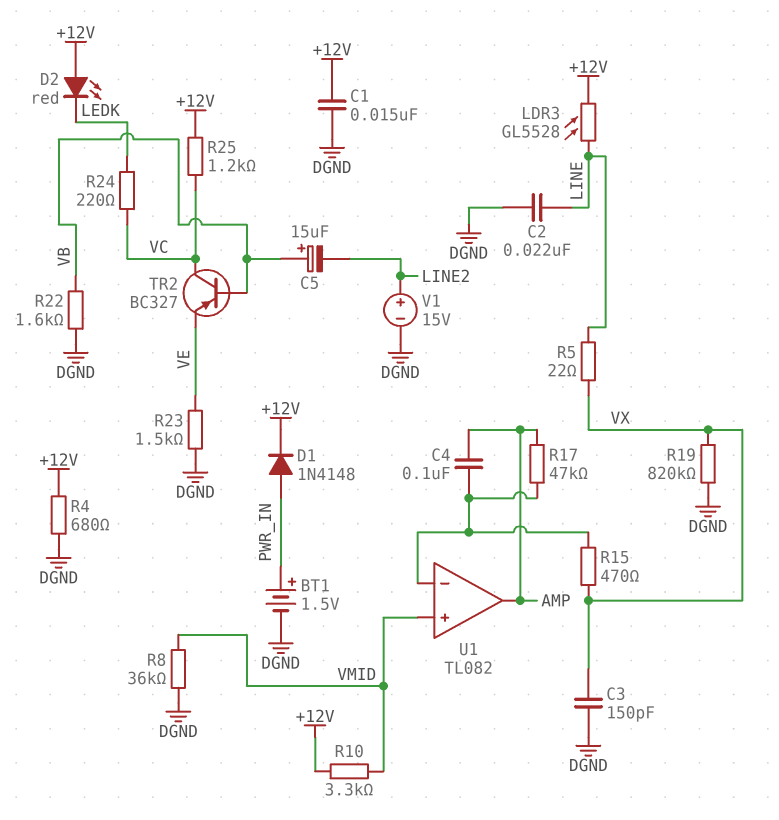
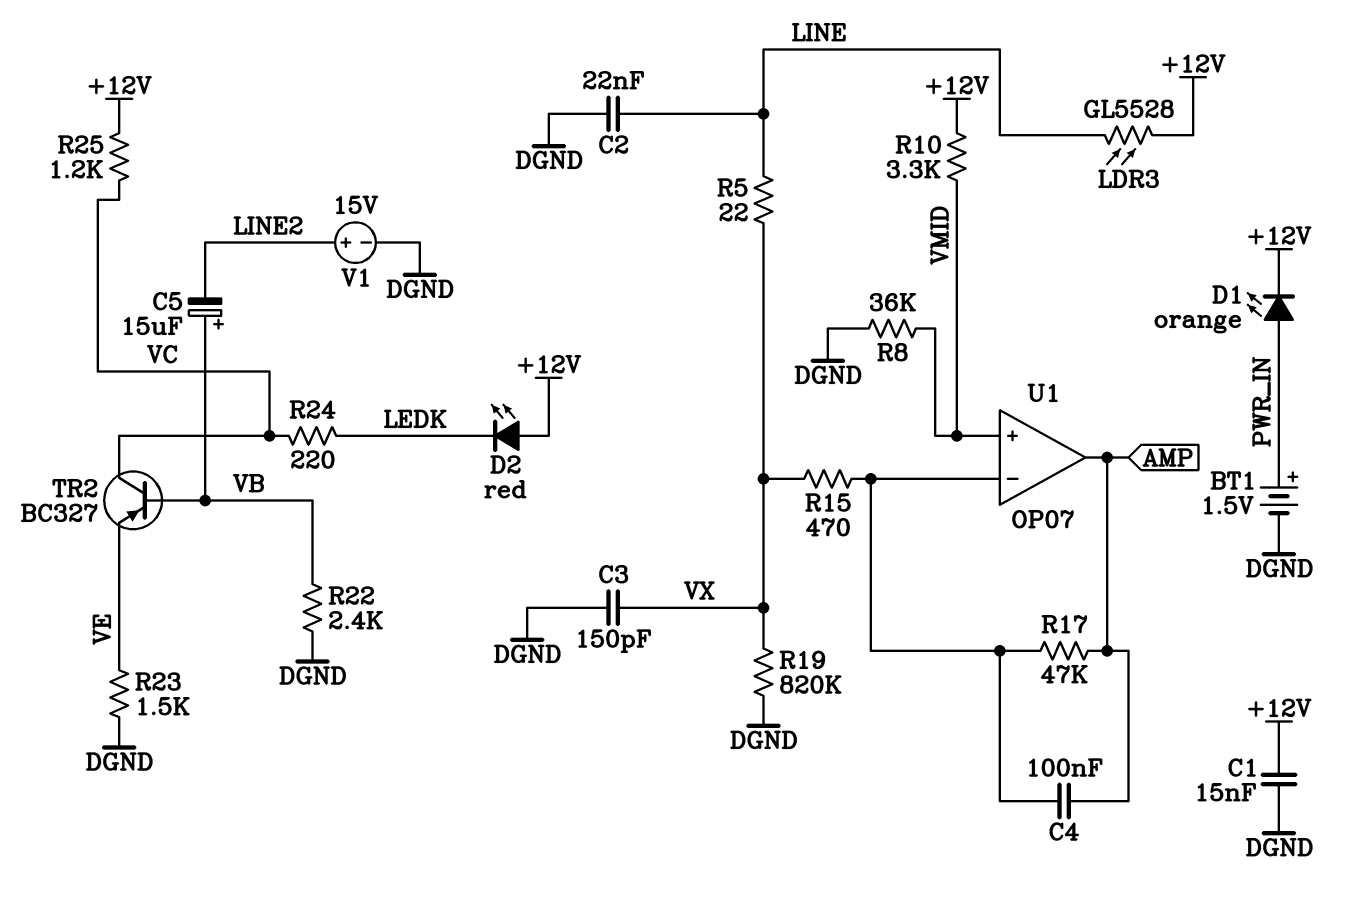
D1: diode 1N4148 (A PWR_IN, K +12V) -> LED orange (A PWR_IN, K +12V)
R4: 680 (+12V, DGND) -> none
R22: 1.6k (DGND, VB) -> 2.4k (DGND, VB)
U1: TL082 -> OP07

